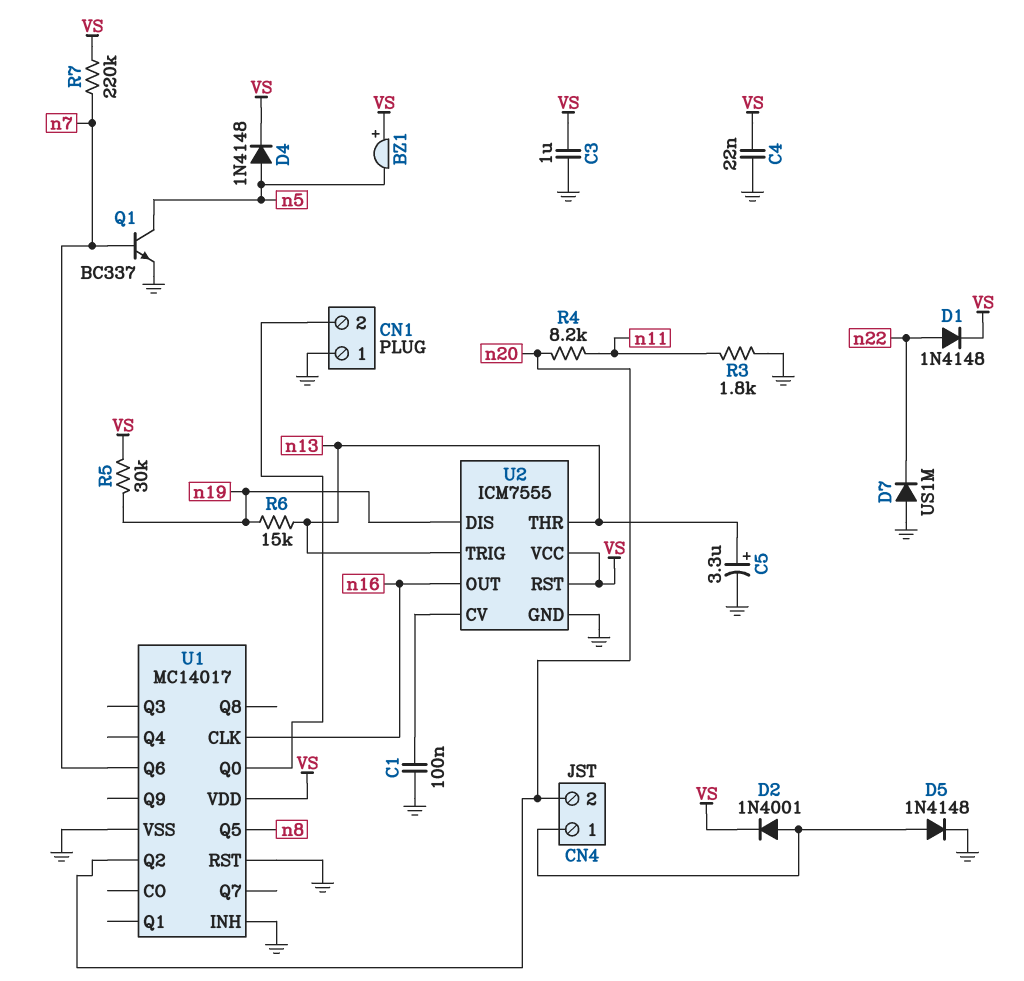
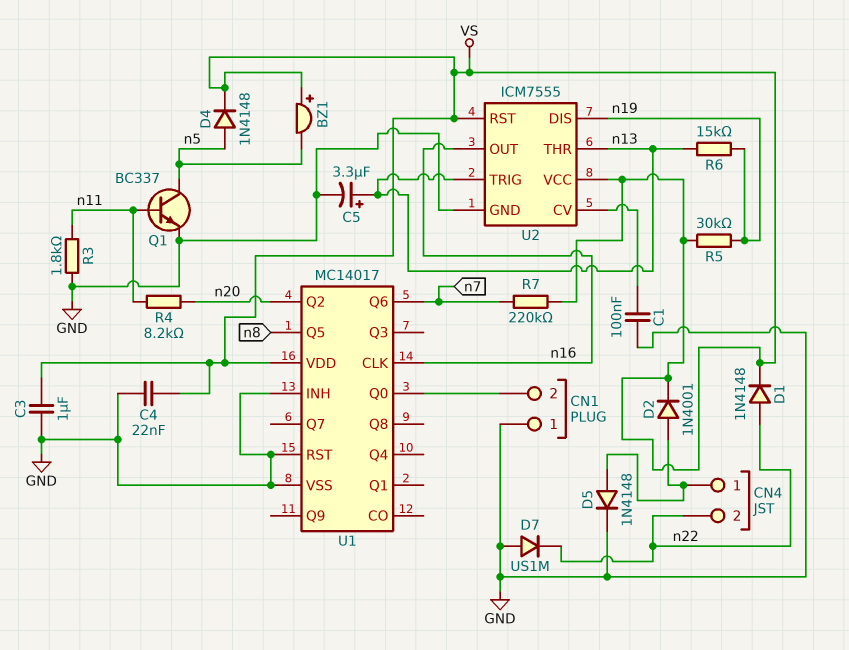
CN4 pin 2: n20 -> n22
Q1: NPN BC337 (B n7, C n5, E GND) -> NPN BC337 (B n11, C n5, E GND)

